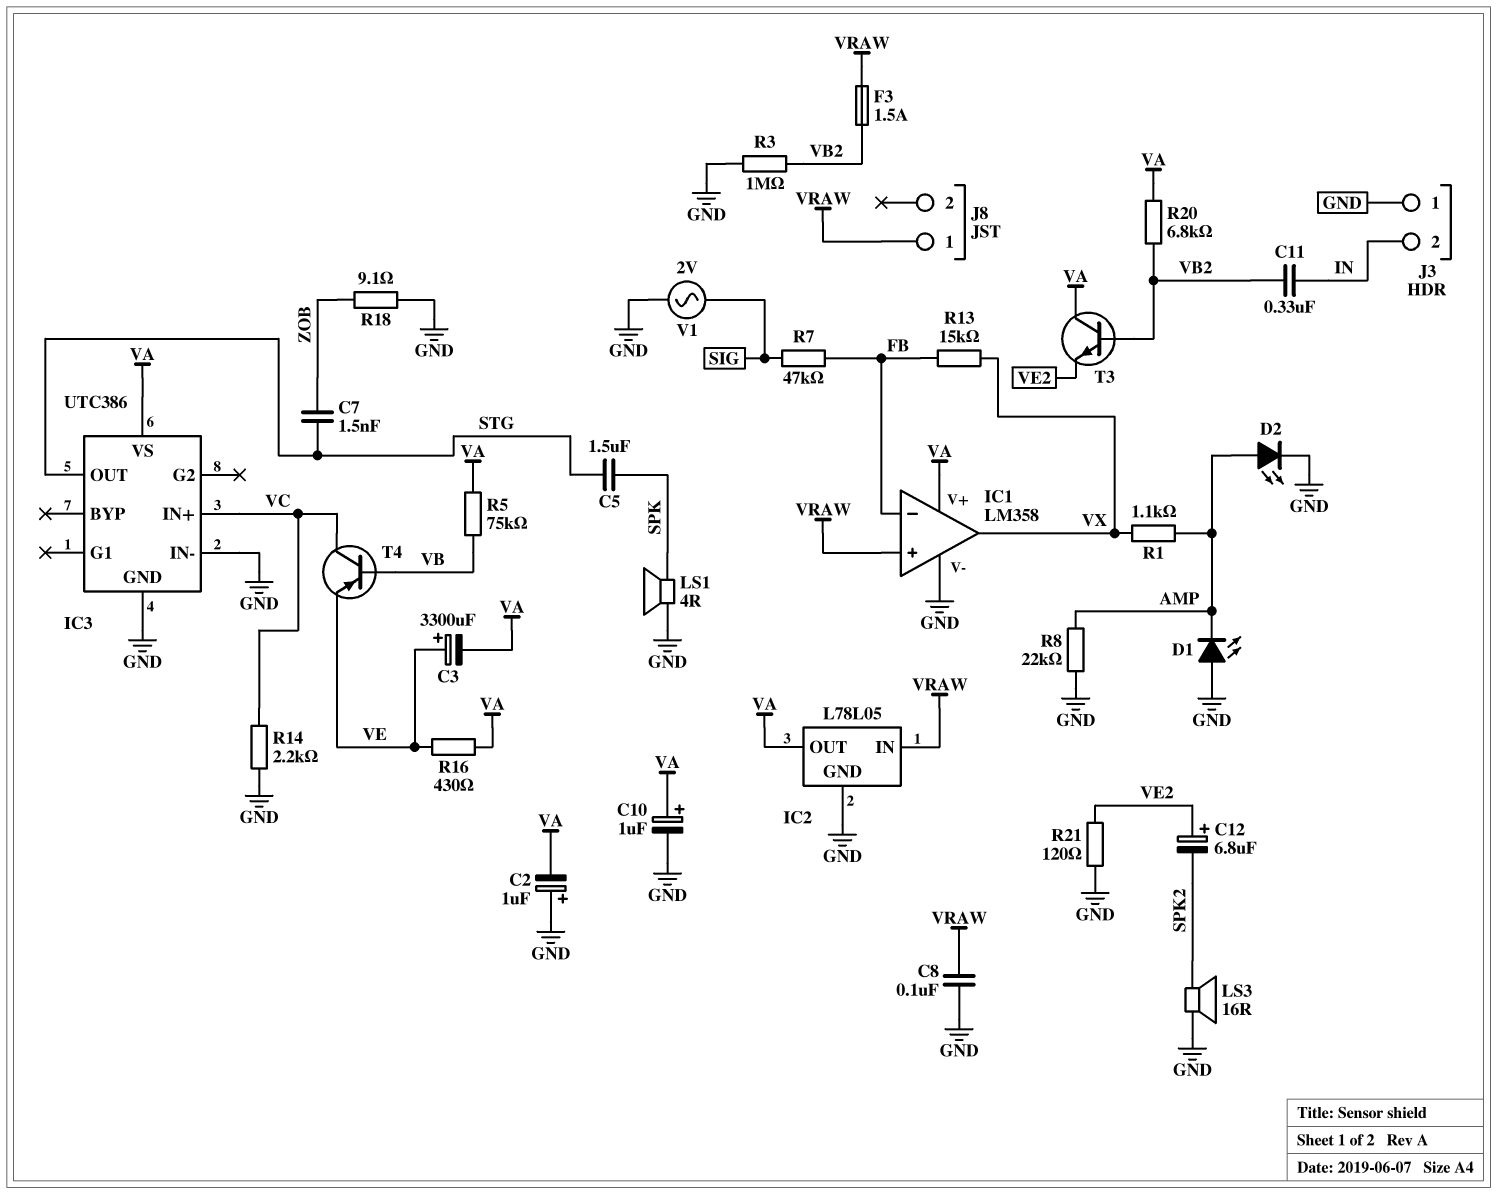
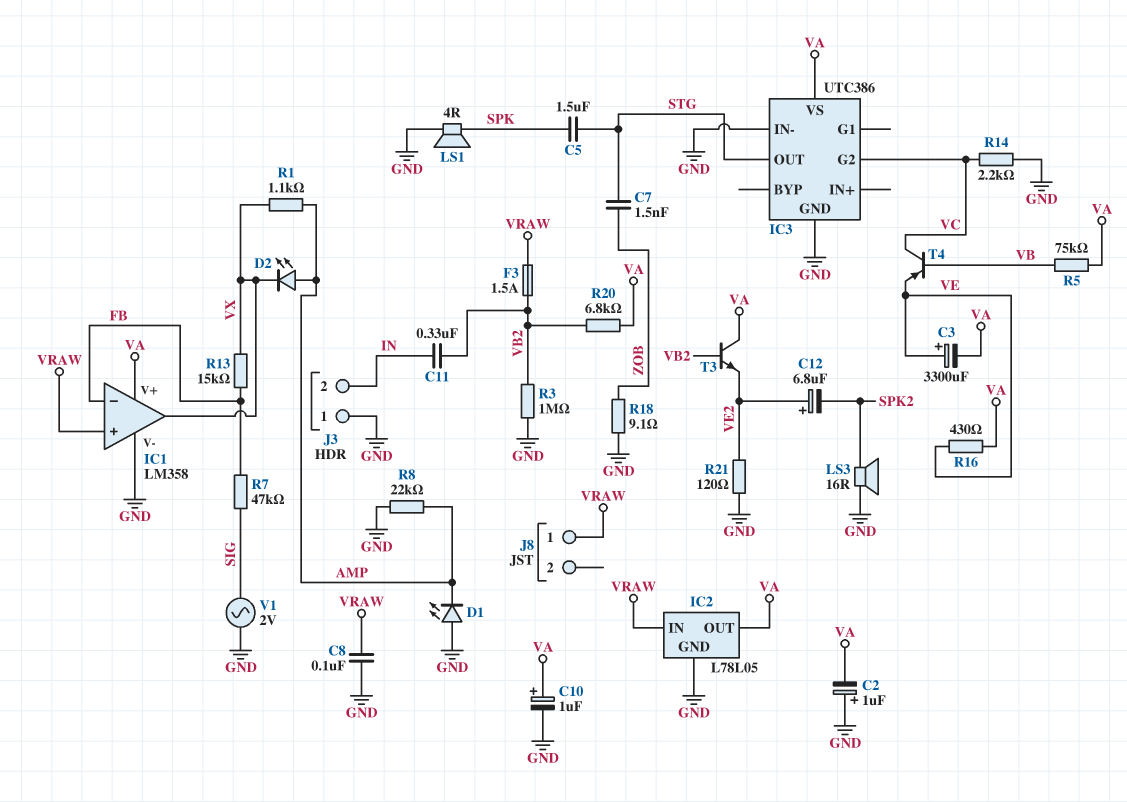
D2: LED (A AMP, K GND) -> LED (A AMP, K VX)
IC3 pin G2: none -> VC
IC3 pin IN+: VC -> none

